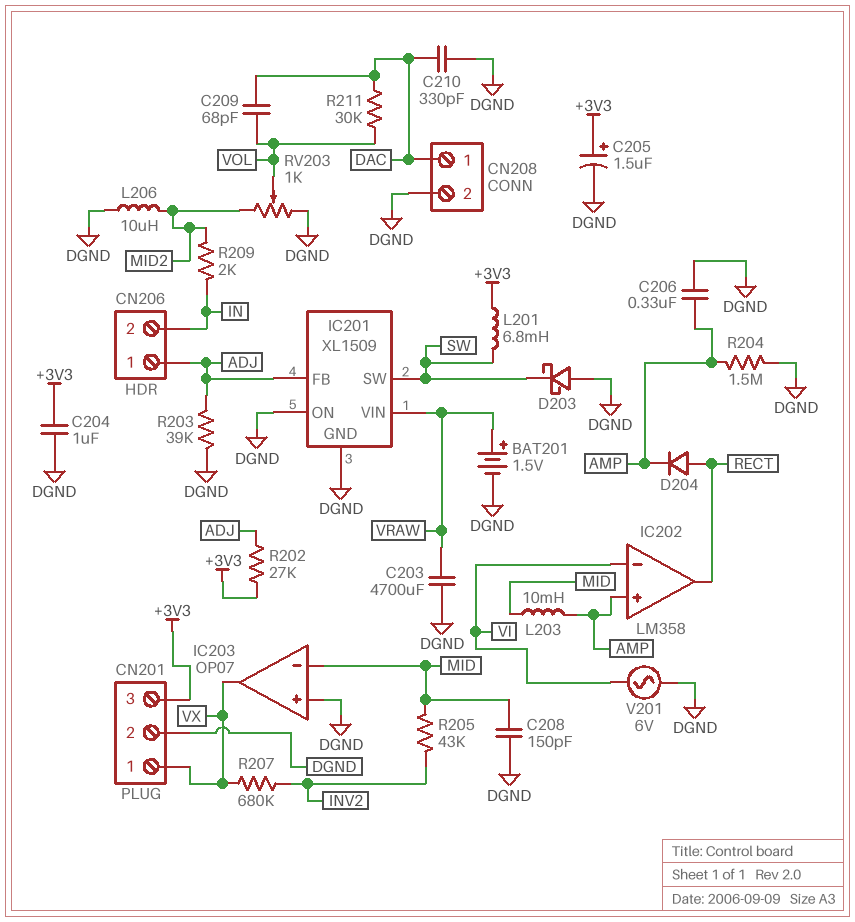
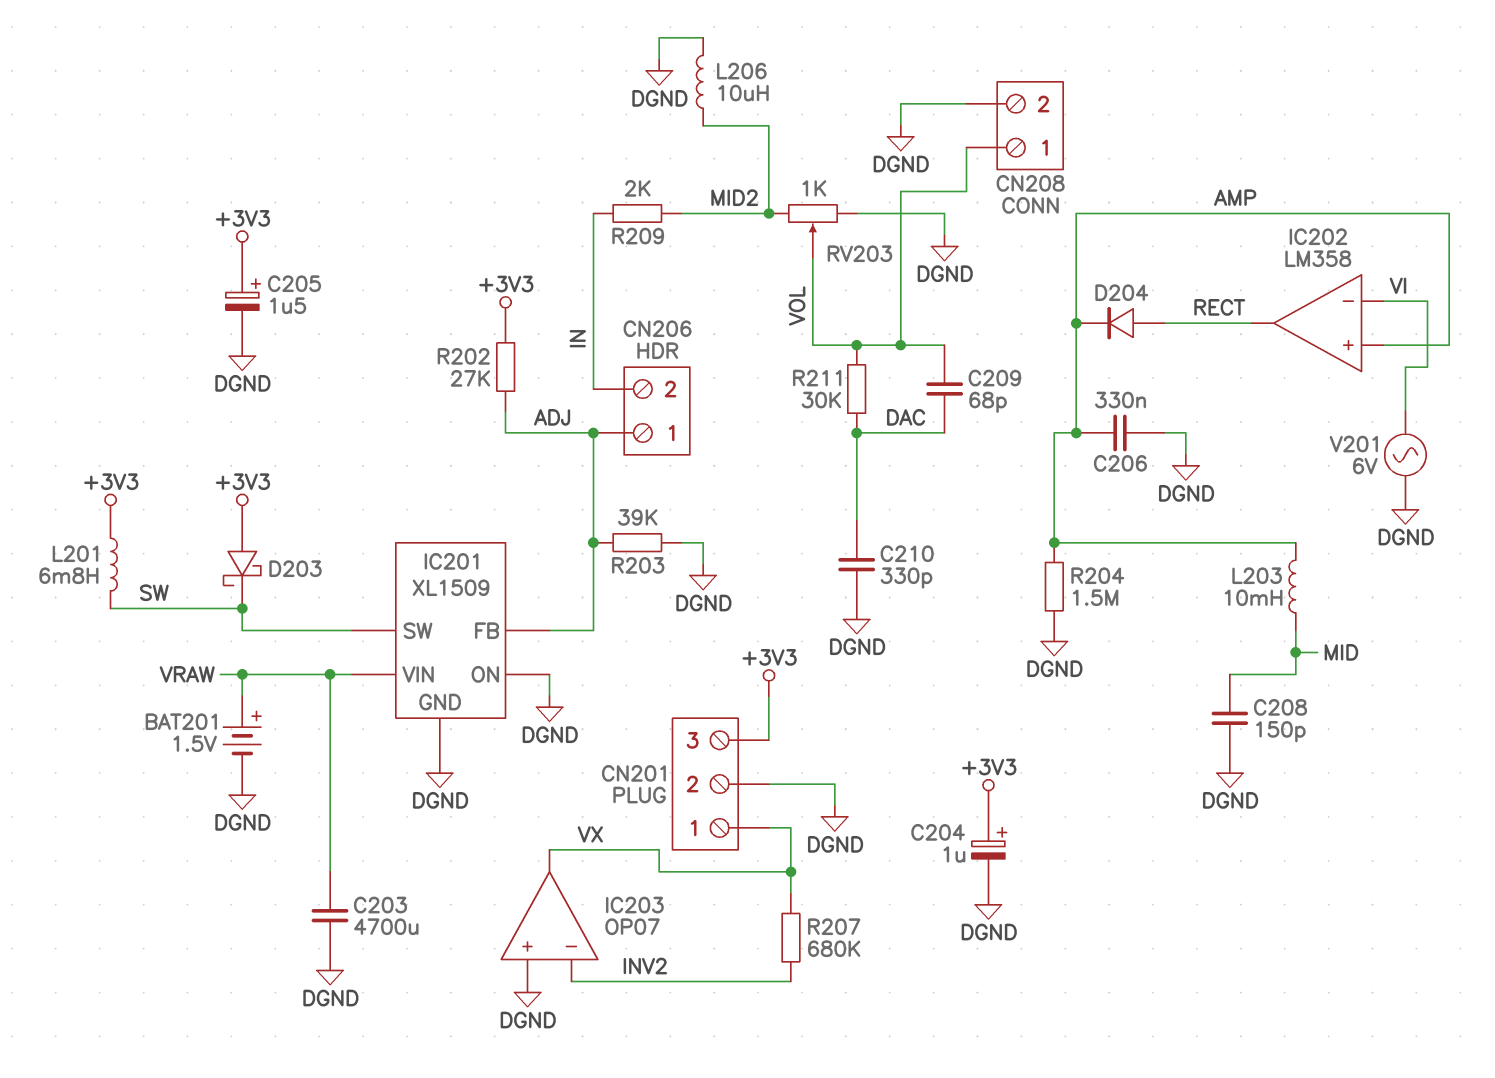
C204: 1uF (+3V3, DGND) -> 1uF (plus +3V3, minus DGND)
CN208 pin 1: DAC -> VOL
D203: schottky (A DGND, K SW) -> schottky (A +3V3, K SW)
IC203 pin in-: MID -> INV2
R205: 43k (INV2, MID) -> none

